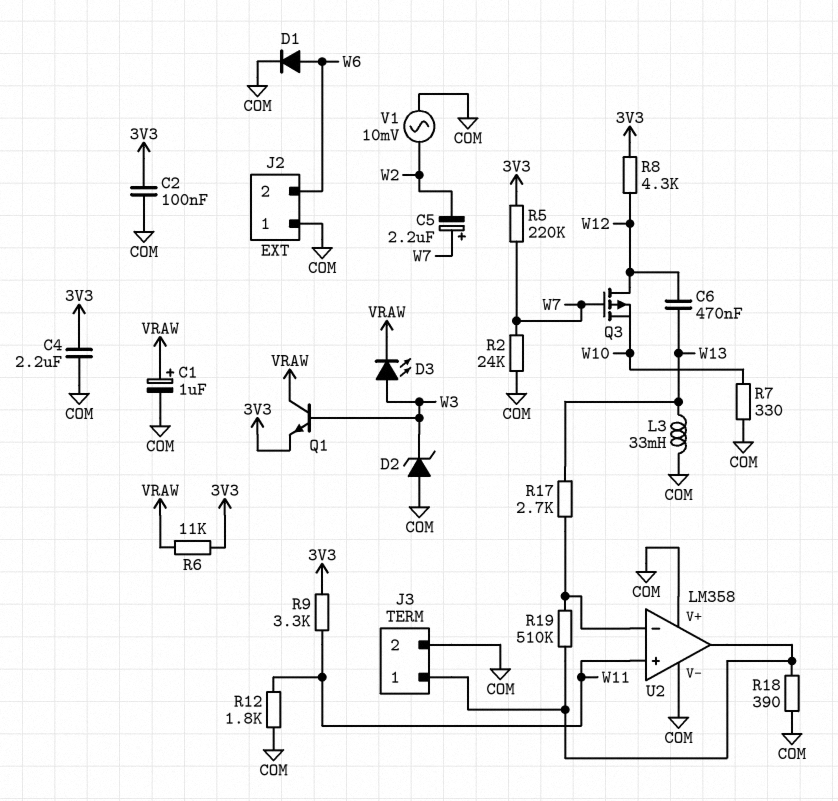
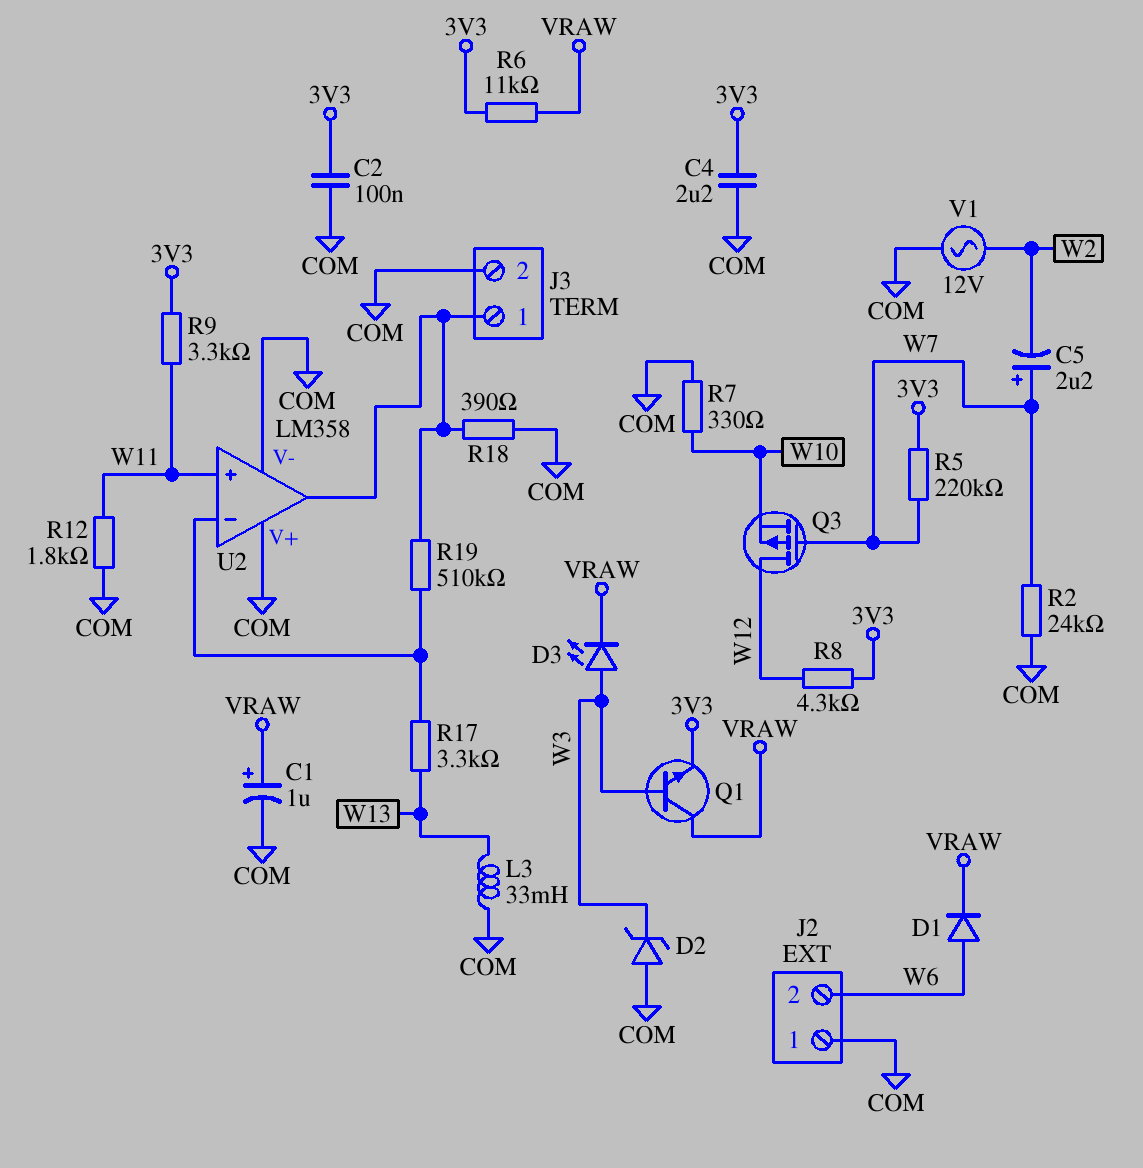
C6: 470nF (W12, W13) -> none
D1: diode (A W6, K COM) -> diode (A W6, K VRAW)
R17: 2.7k (U2/in-, W13) -> 3.3k (U2/in-, W13)
V1: AC 10mV (COM, W2) -> AC 12V (COM, W2)

